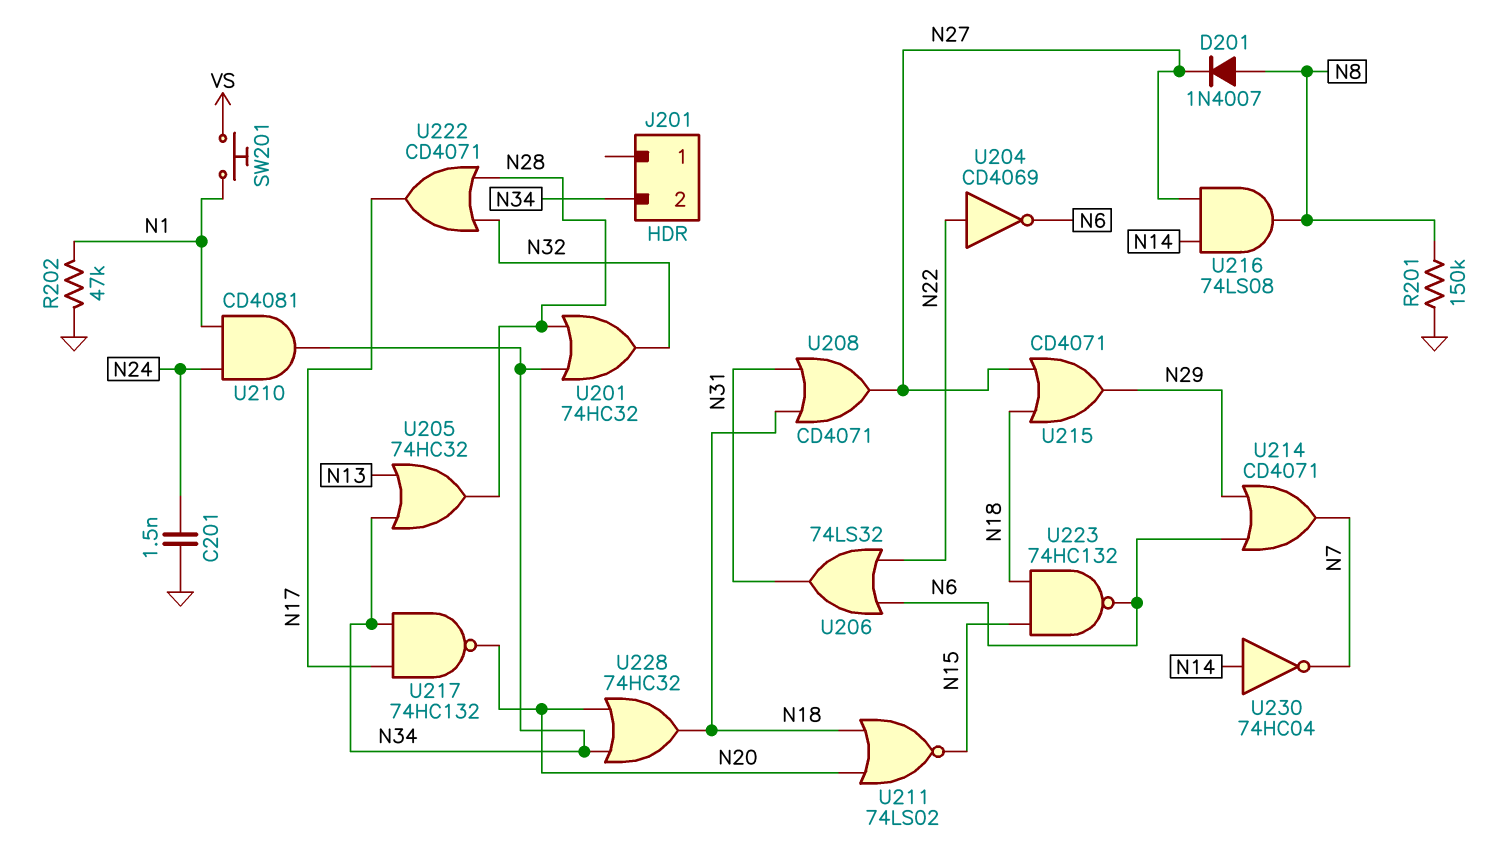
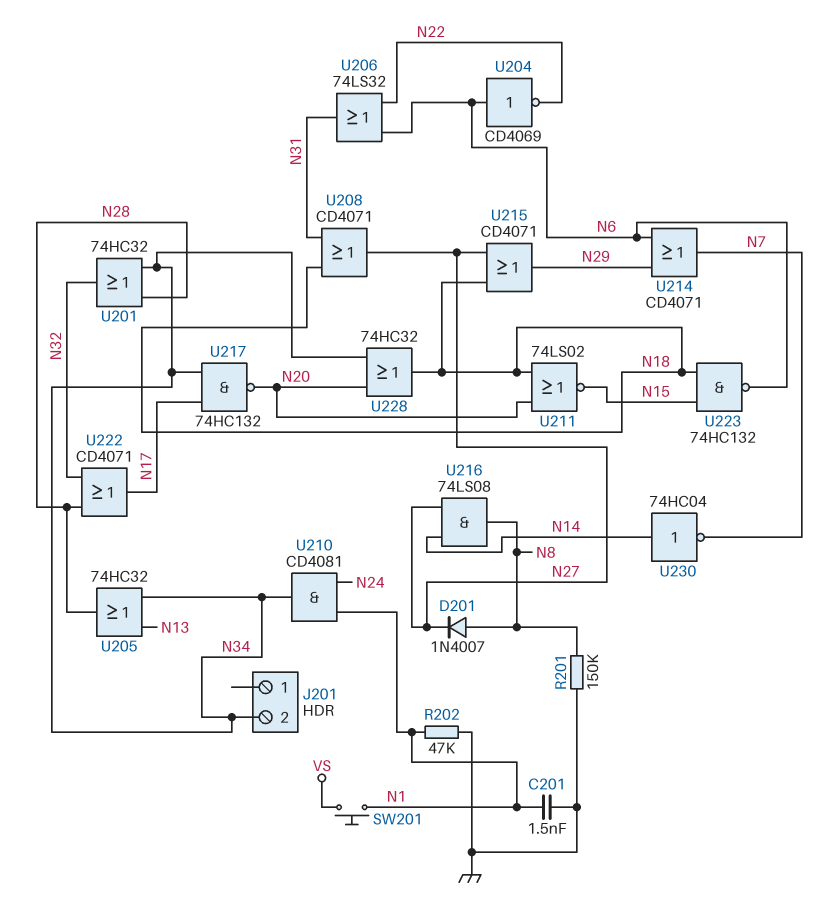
C201: 1.5nF (GND, N24) -> 1.5nF (GND, N1)
U204: NOT CD4069 (in N22, out N6) -> NOT CD4069 (in N6, out N22)

